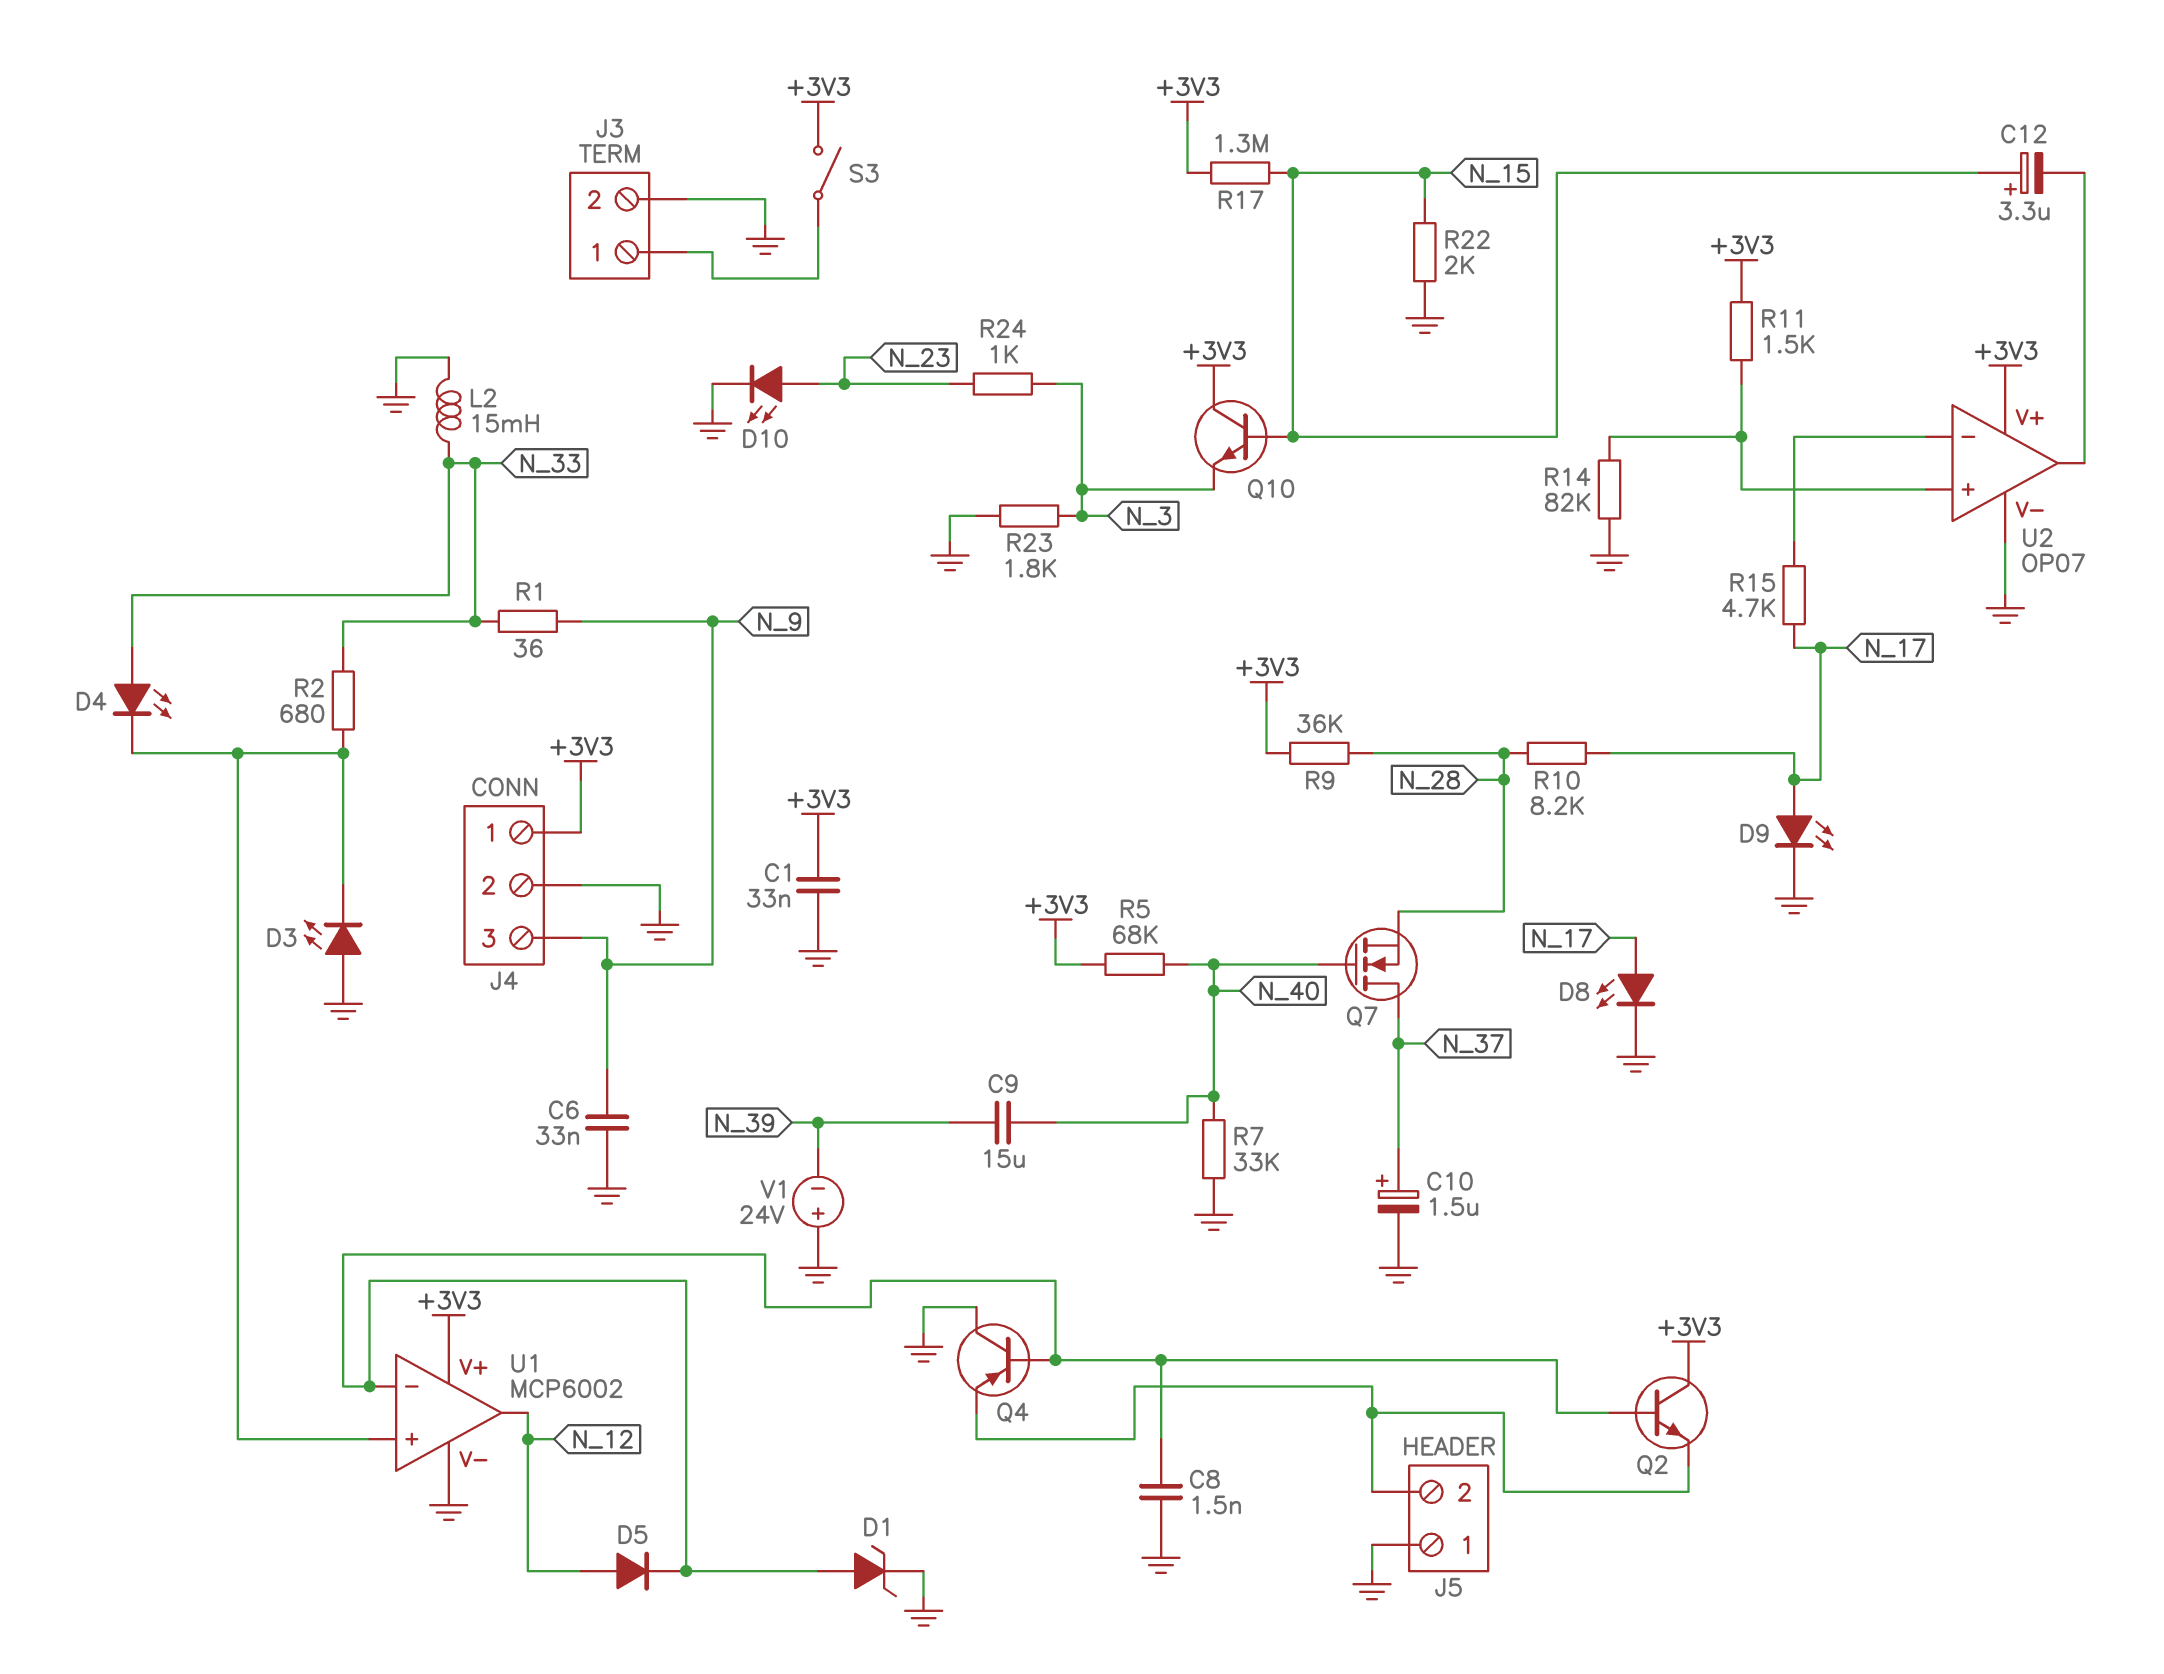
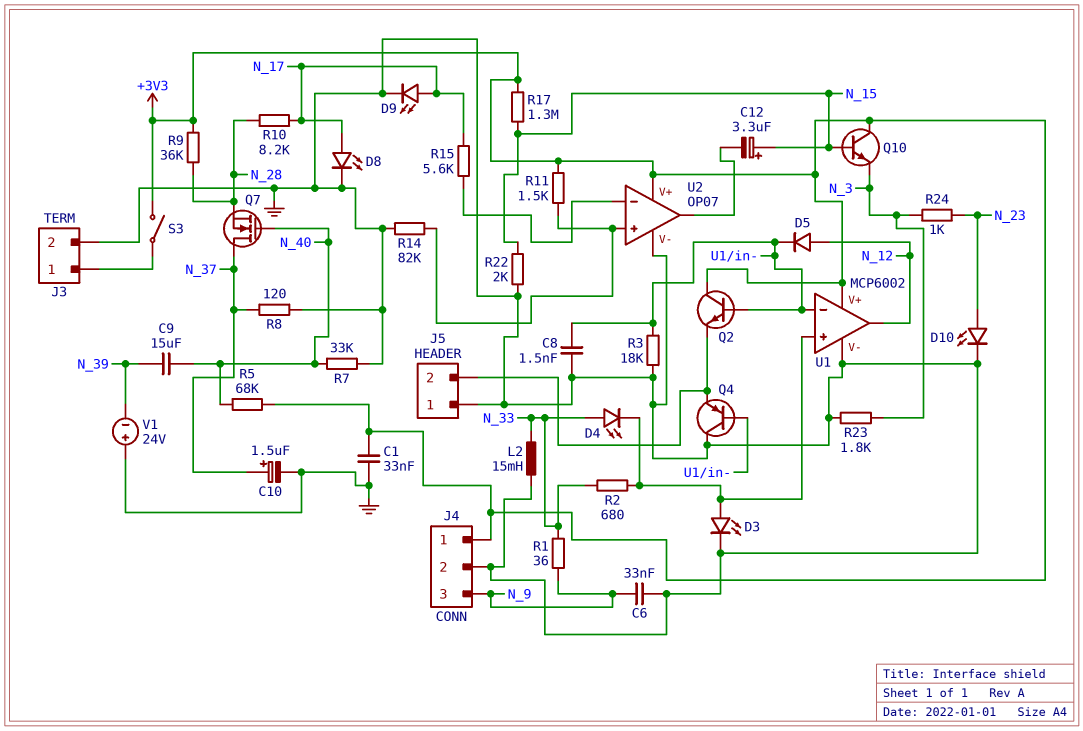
D1: zener (A U1/in-, K GND) -> none
D3: LED (A GND, K U1/in+) -> LED (A U1/in+, K GND)
R3: none -> 18k (GND, U1/in-)
R8: none -> 120 (GND, N_37)
R15: 4.7k (N_17, U2/in-) -> 5.6k (N_17, U2/in-)

